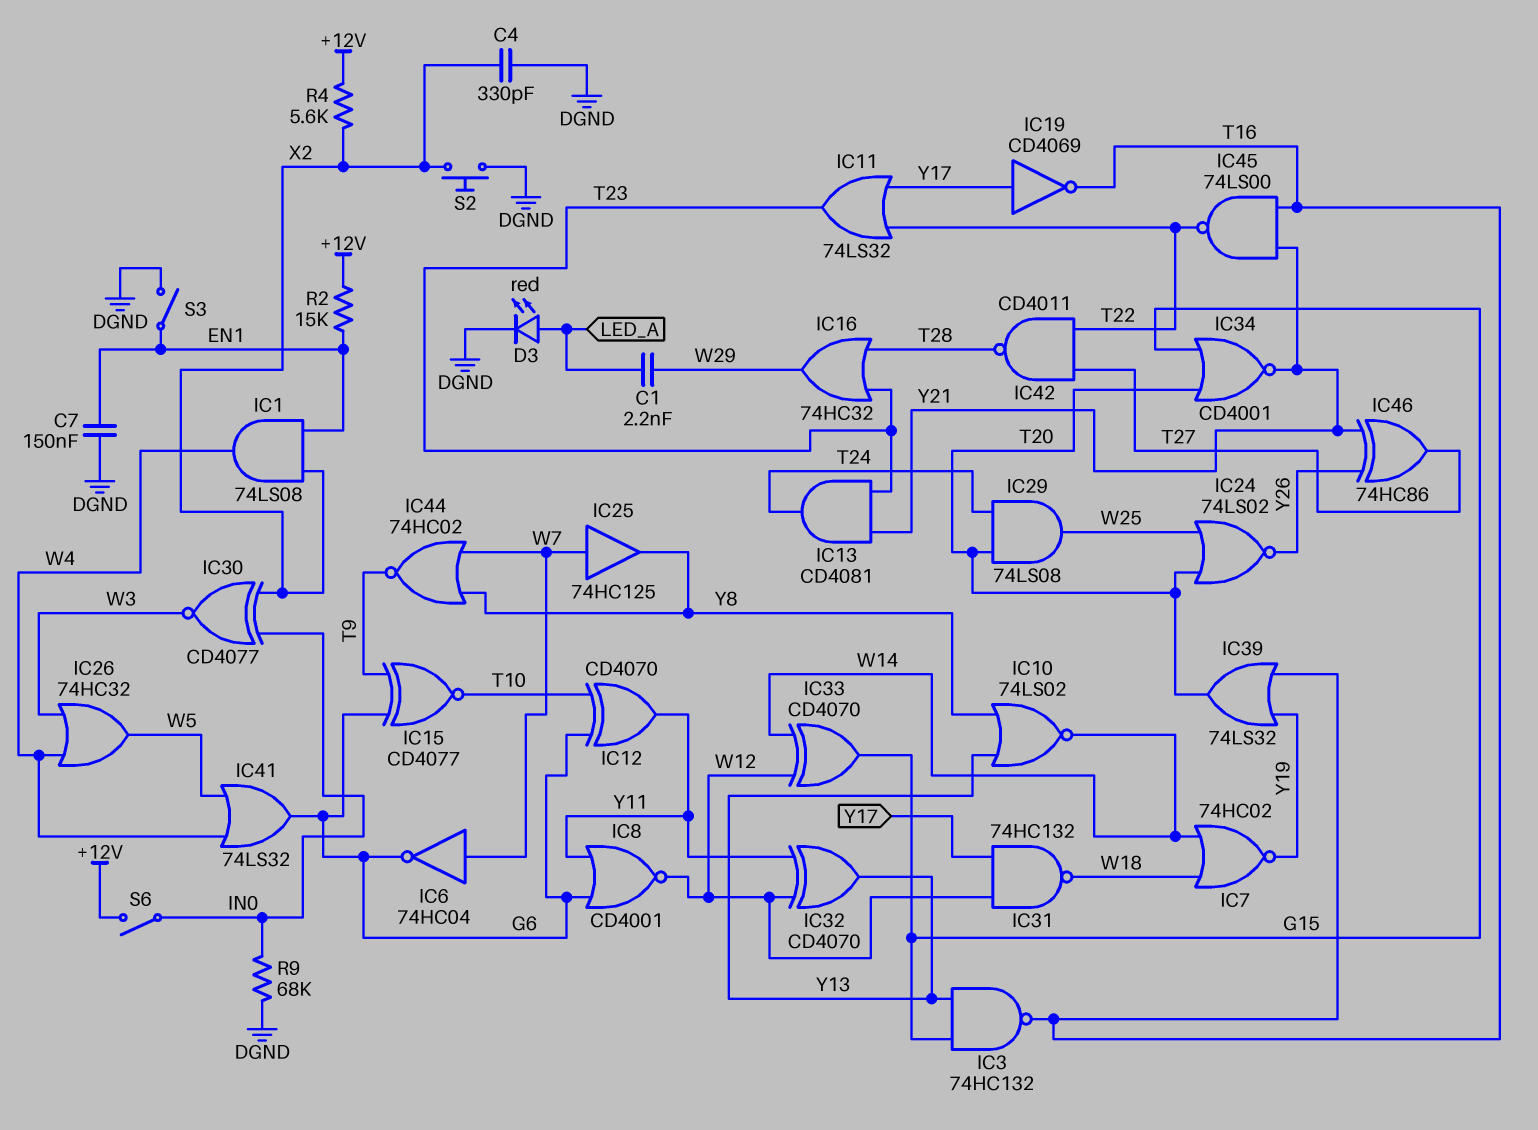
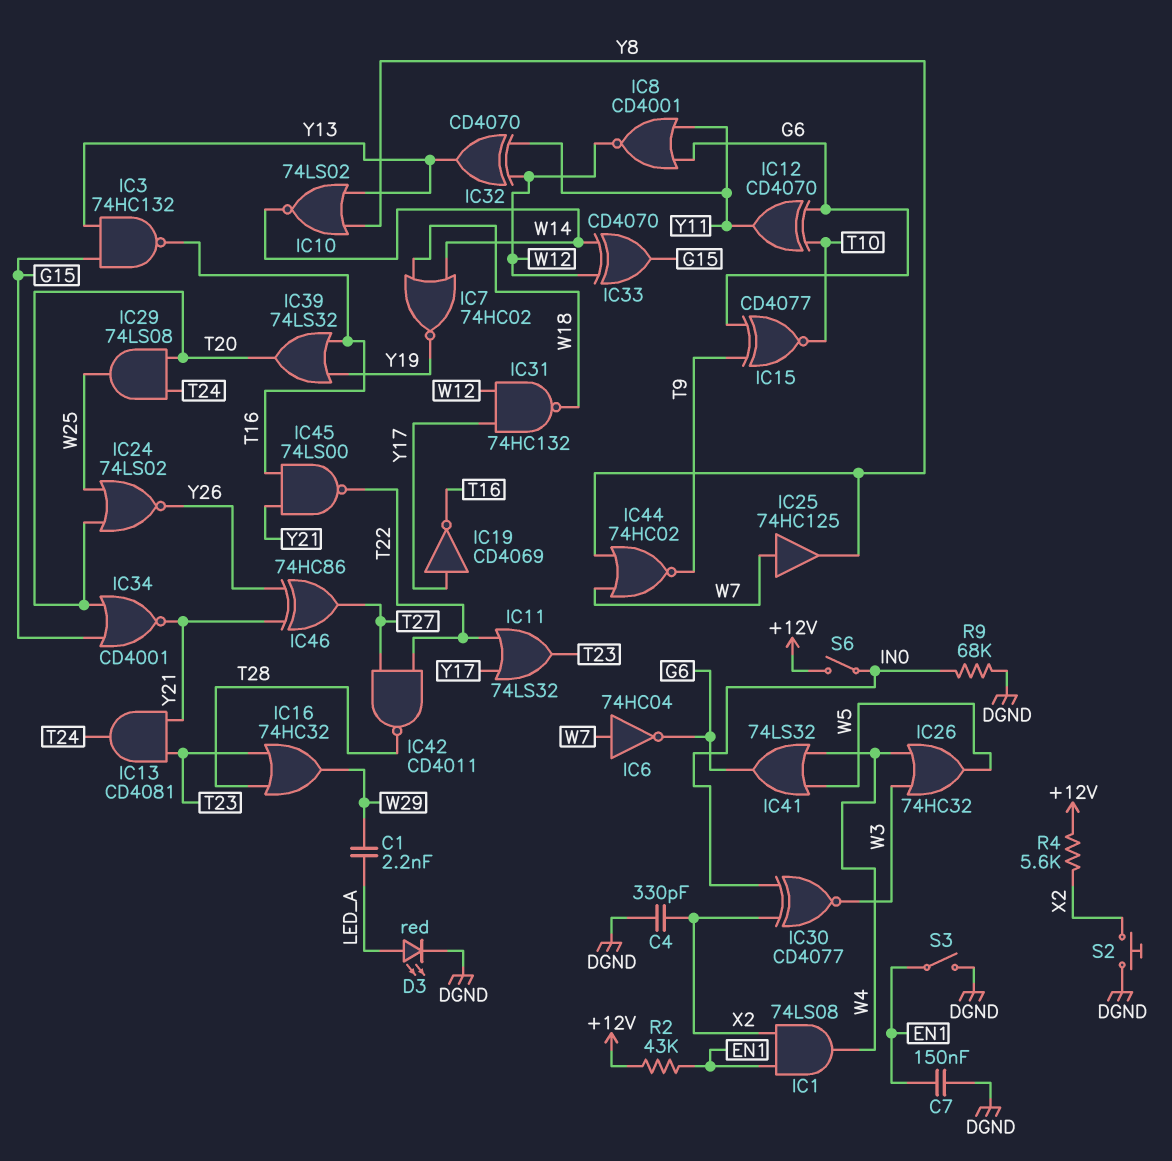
R2: 15k (+12V, EN1) -> 43k (+12V, EN1)

